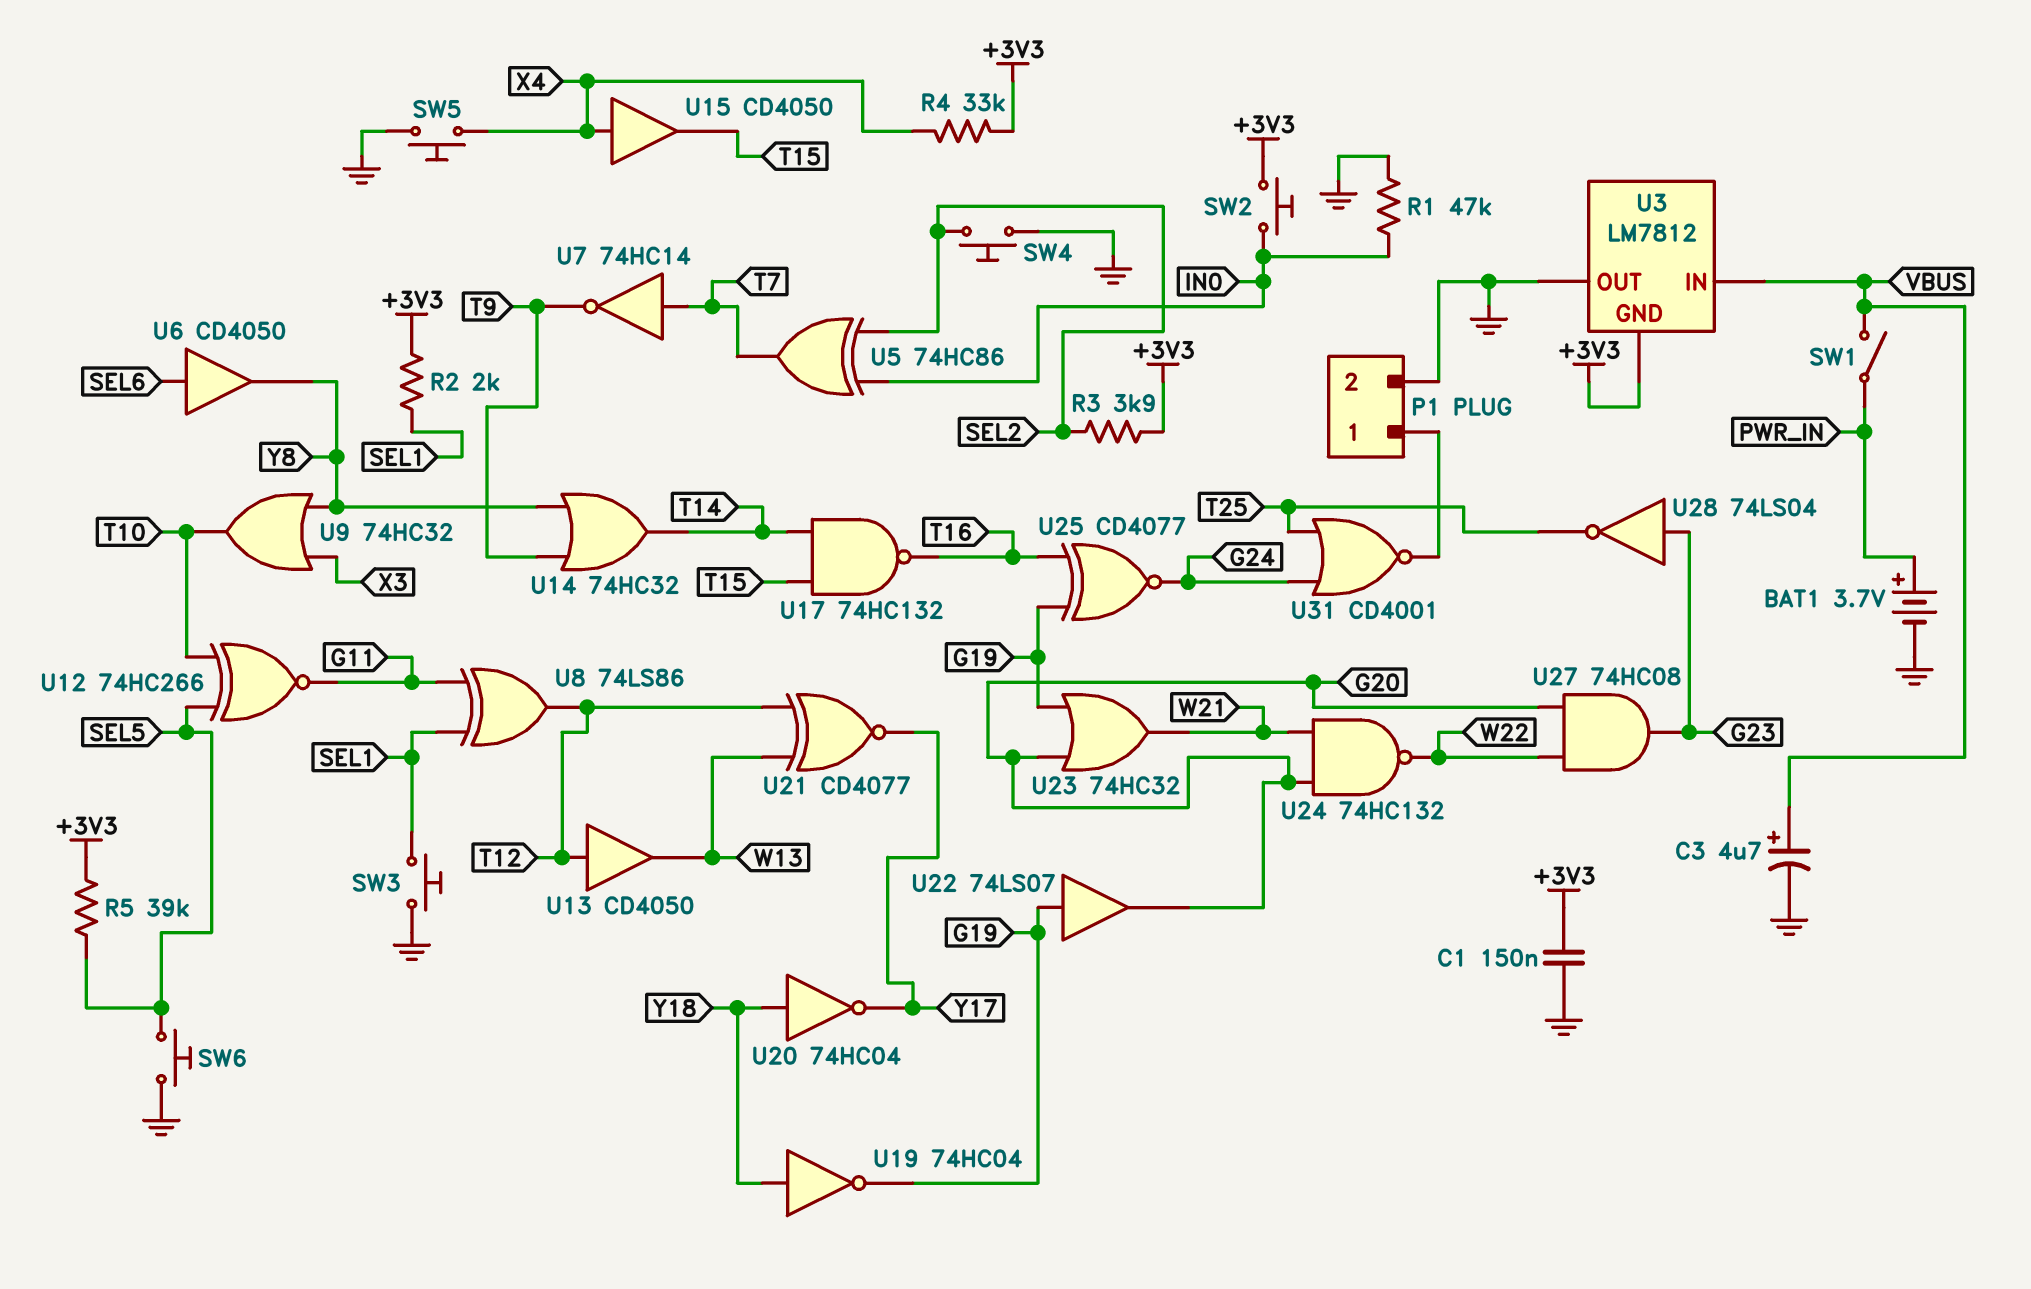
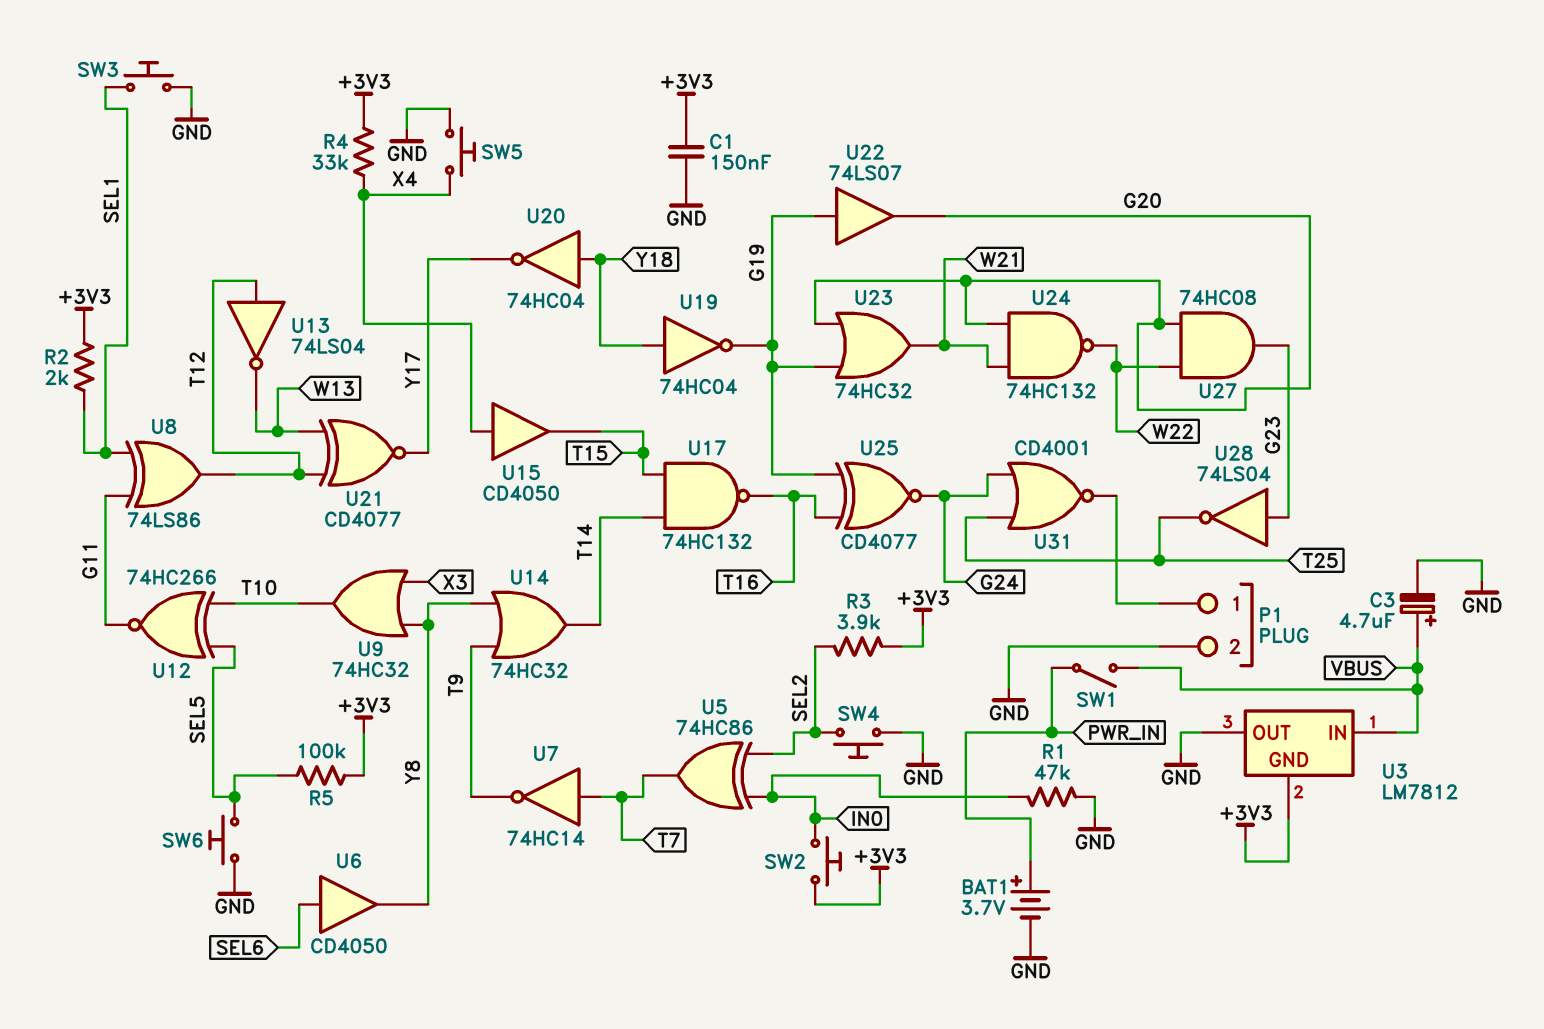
R5: 39k (+3V3, SEL5) -> 100k (+3V3, SEL5)
U13: buffer CD4050 (in T12, out W13) -> NOT 74LS04 (in T12, out W13)

